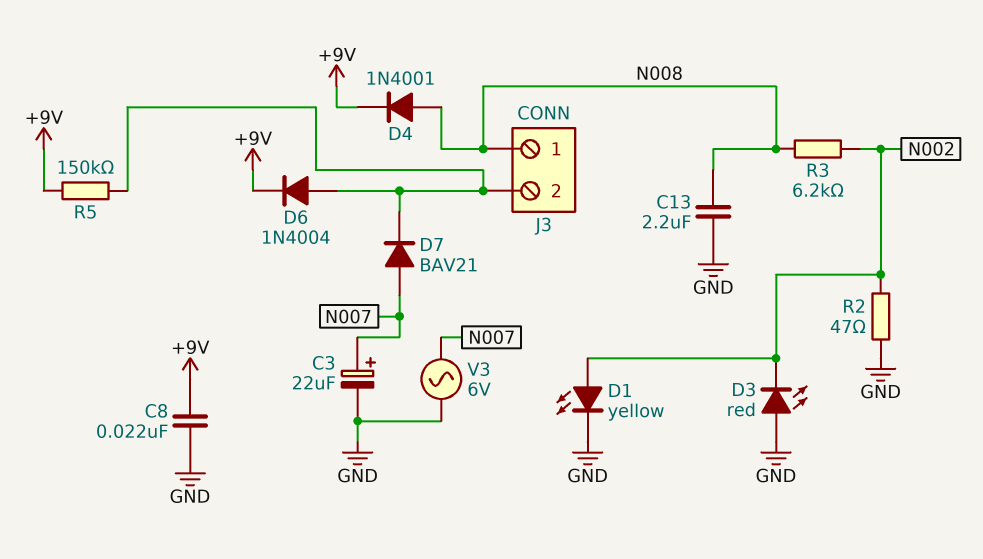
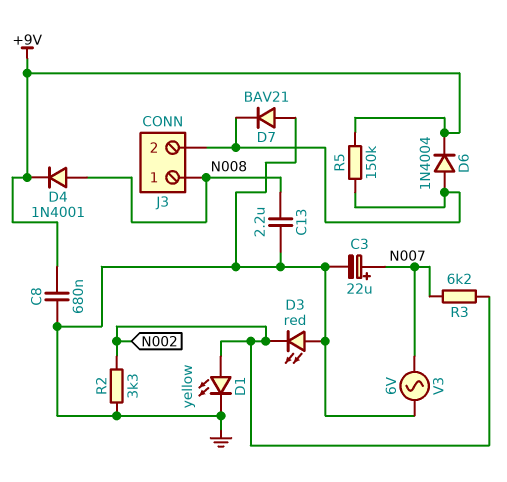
C8: 22nF (+9V, GND) -> 680nF (+9V, GND)
D7: diode BAV21 (A N007, K J3/2) -> diode BAV21 (A GND, K J3/2)
R2: 47 (GND, N002) -> 3.3k (GND, N002)
R3: 6.2k (N002, N008) -> 6.2k (N002, N007)

